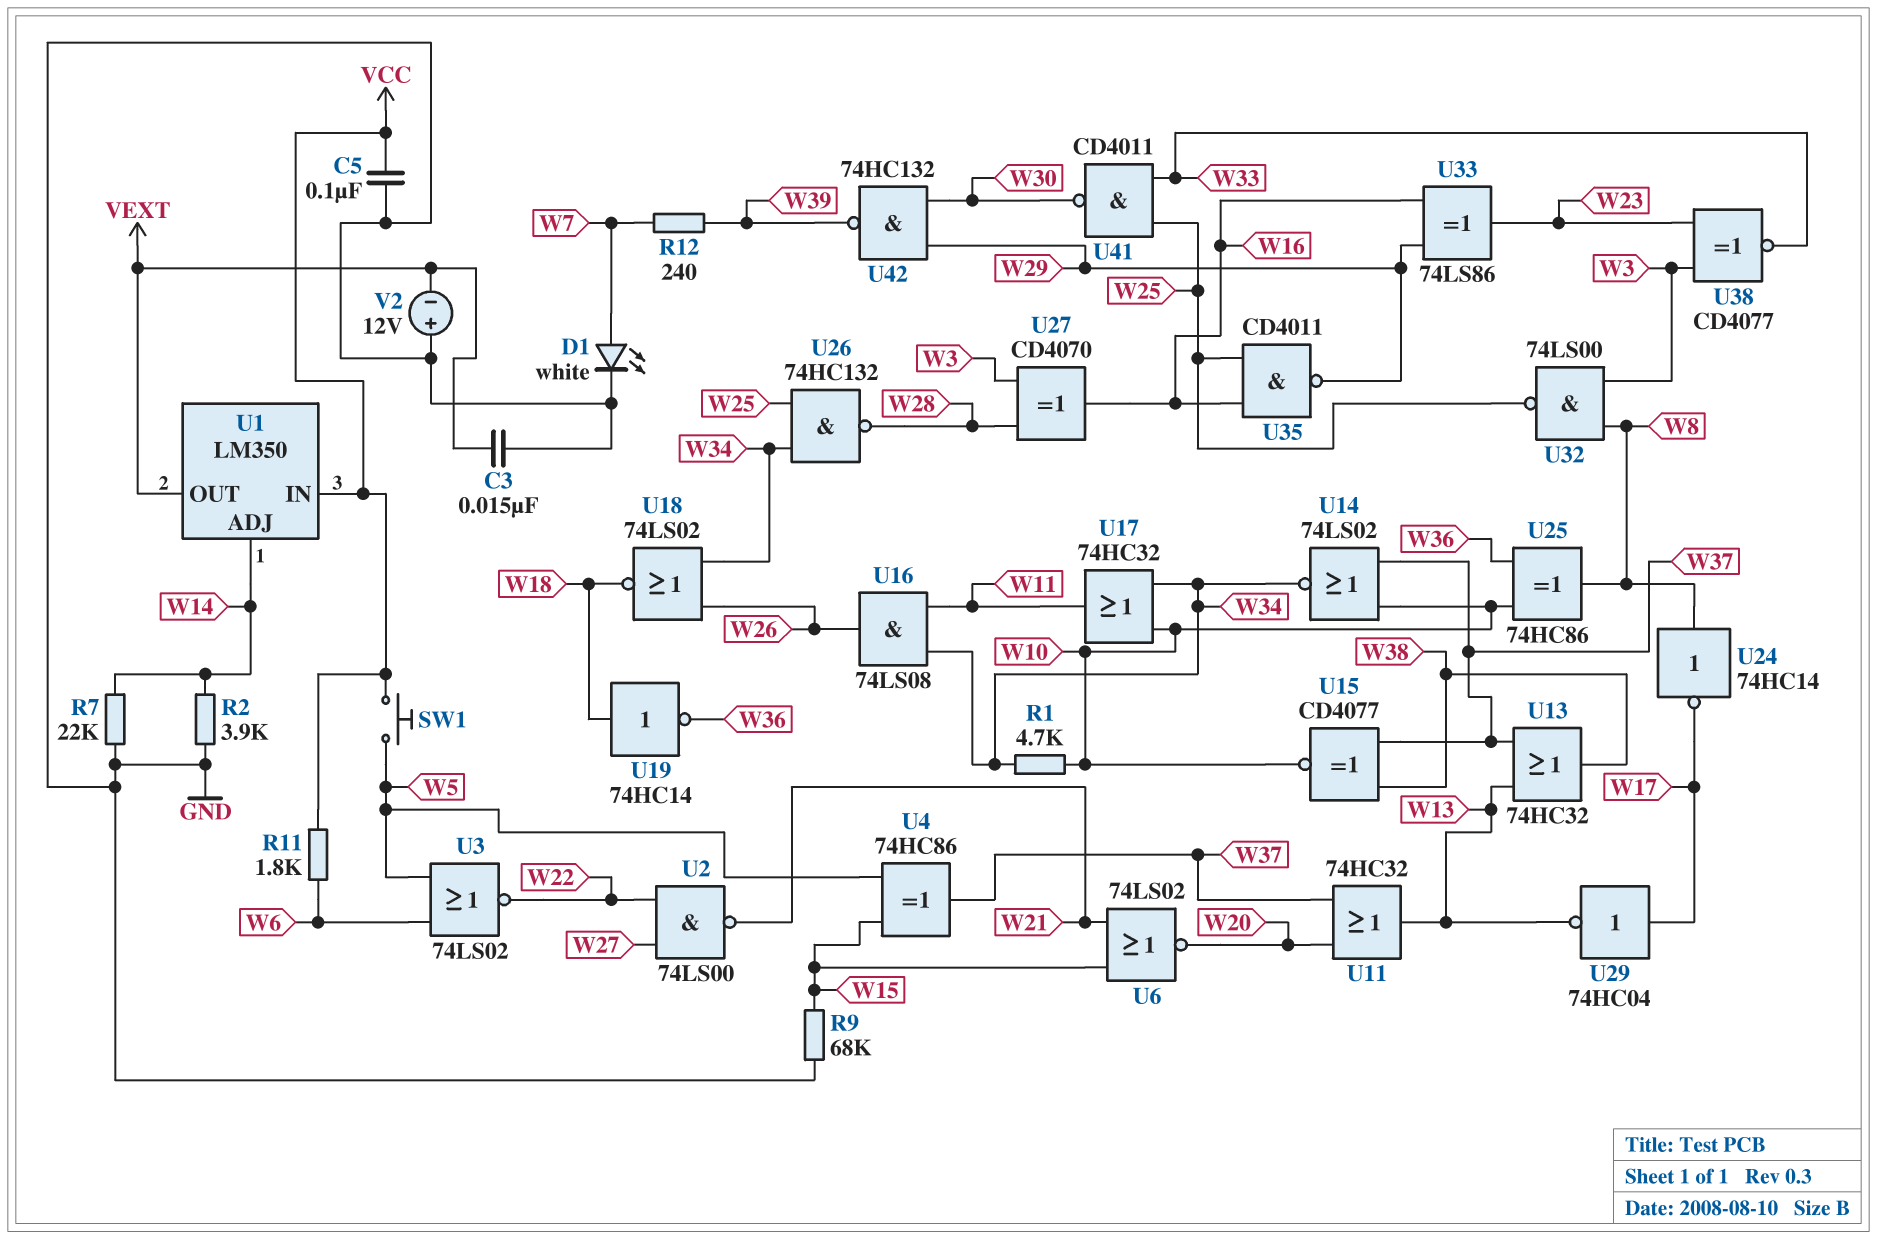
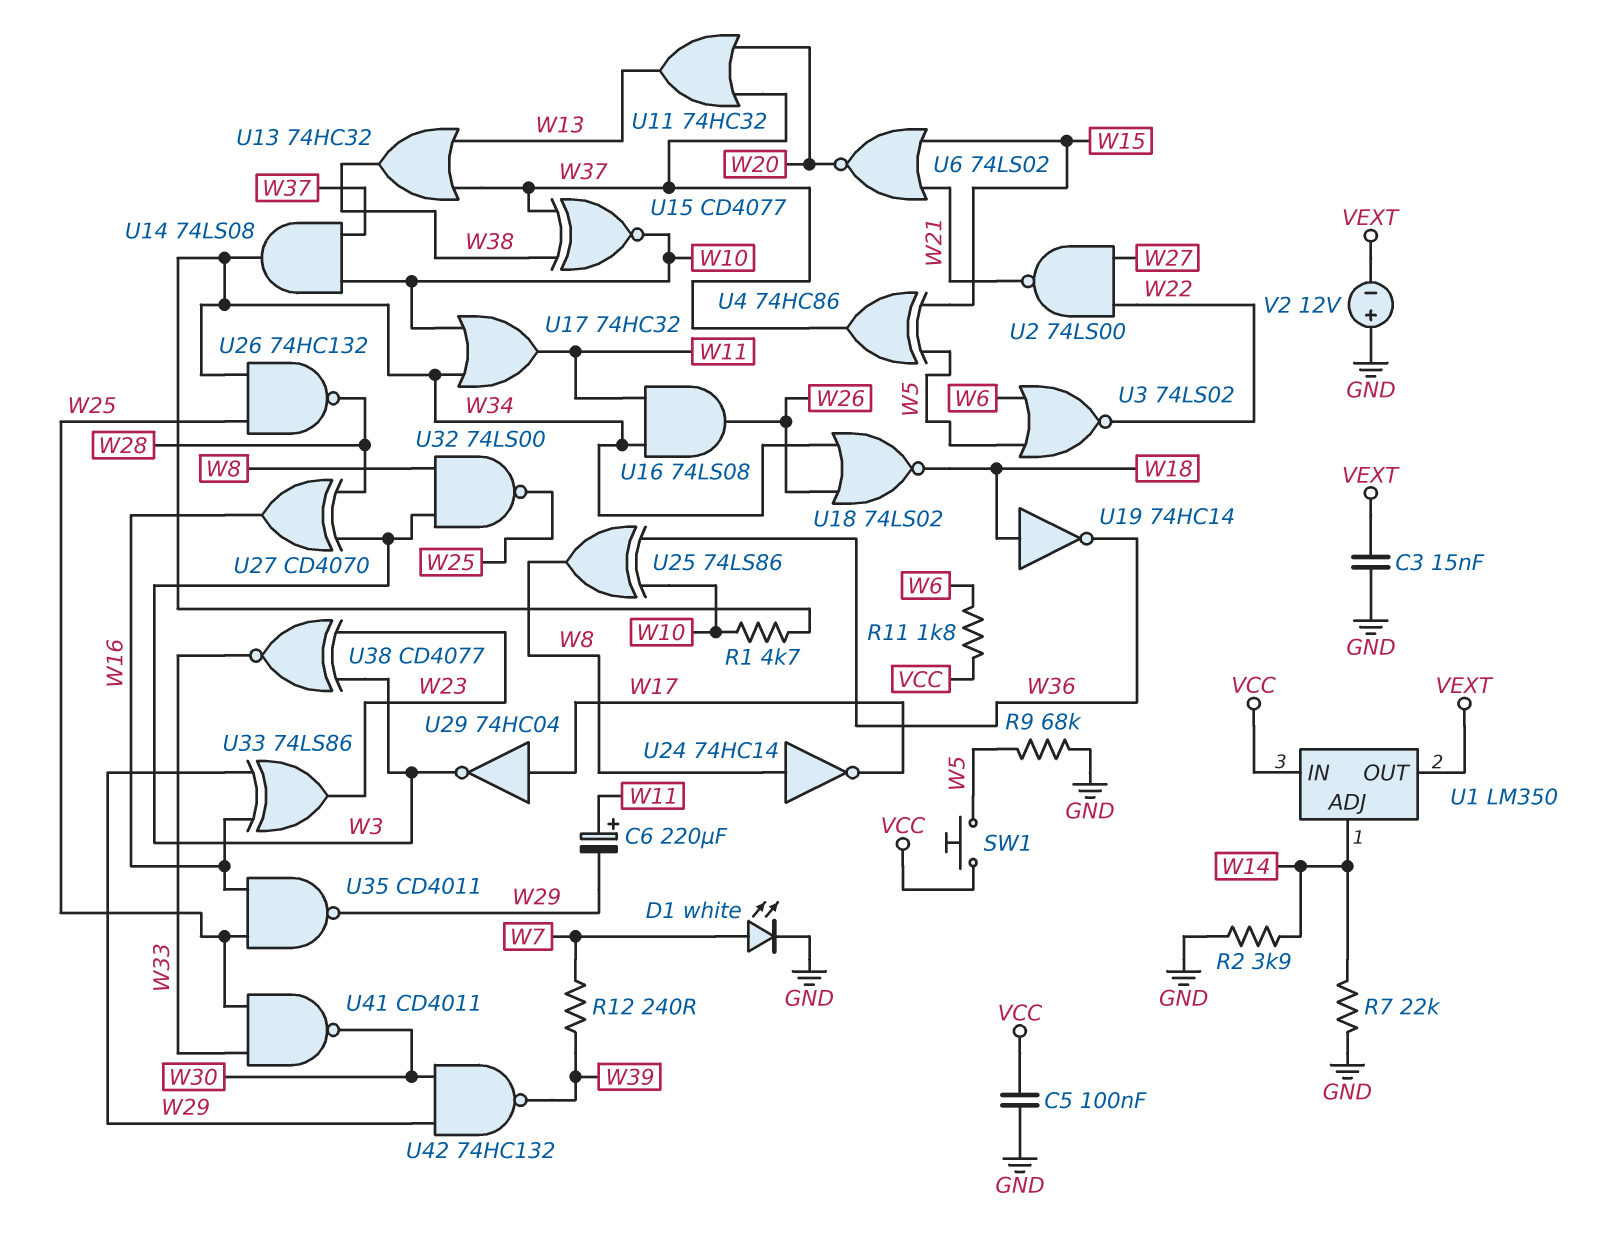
C6: none -> 220uF (plus W11, minus W29)
R9: 68k (GND, W15) -> 68k (GND, W5)
U14: NOR 74LS02 (in W10, in W37, out W34) -> AND 74LS08 (in W10, in W37, out W34)
U25: XOR 74HC86 (in W10, in W36, out W8) -> XOR 74LS86 (in W10, in W36, out W8)
U29: NOT 74HC04 (in W17, out W13) -> NOT 74HC04 (in W17, out W3)

